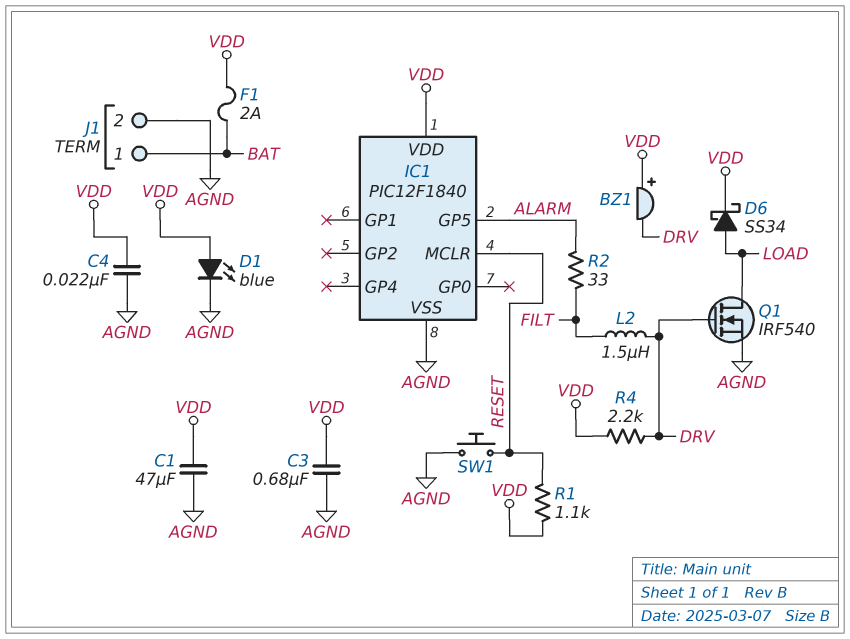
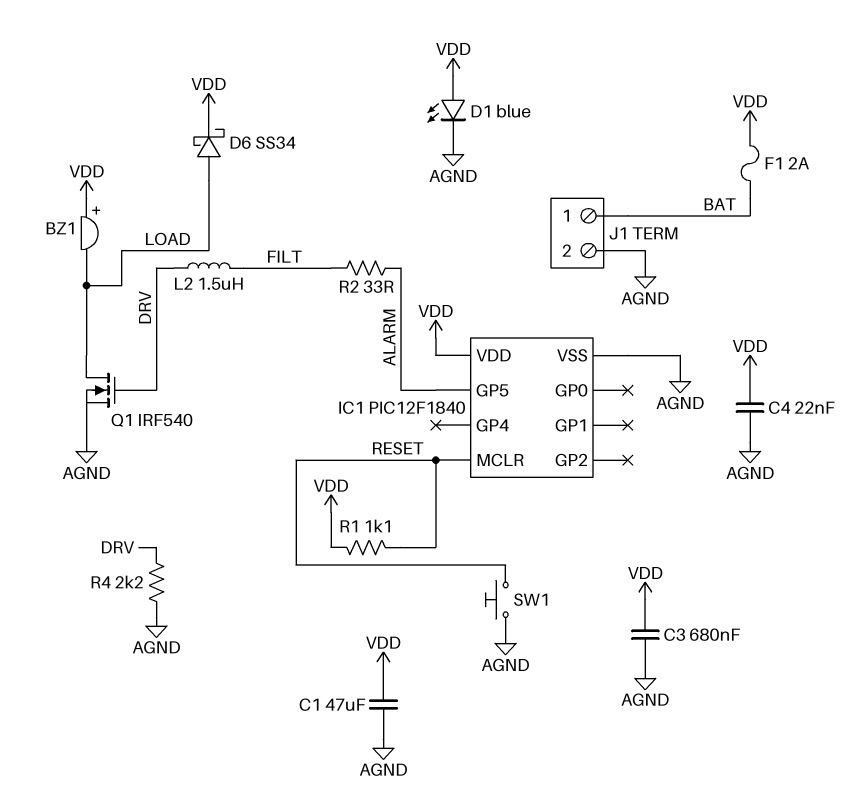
BZ1: buzzer (plus VDD, minus DRV) -> buzzer (plus VDD, minus LOAD)
R4: 2.2k (DRV, VDD) -> 2.2k (AGND, DRV)

